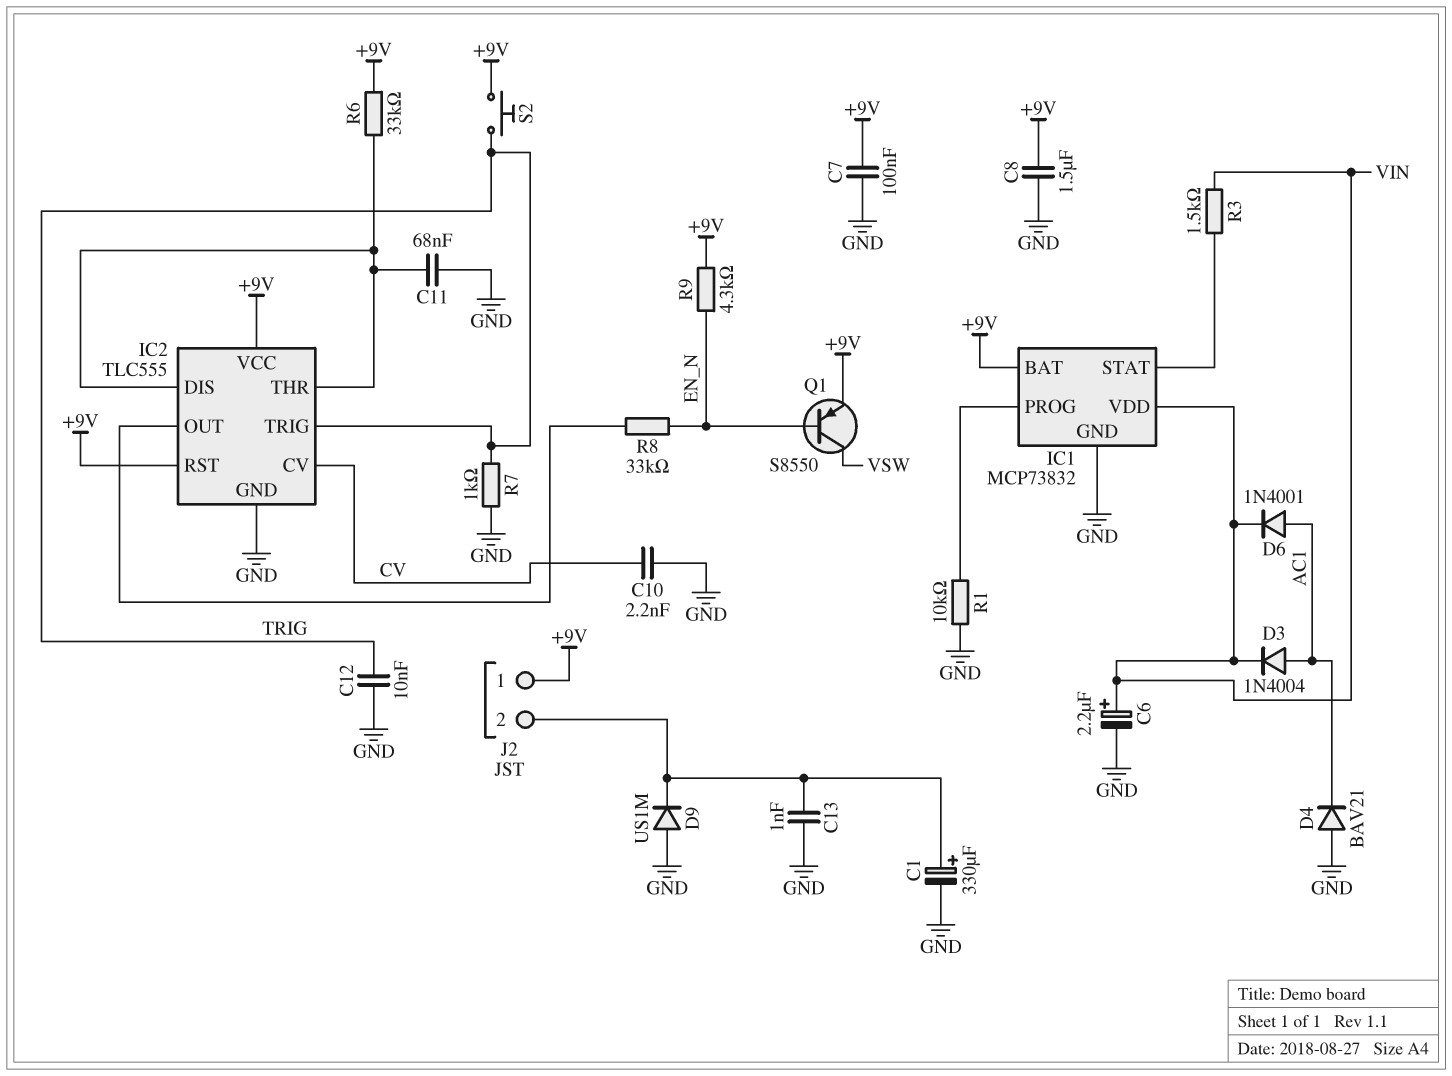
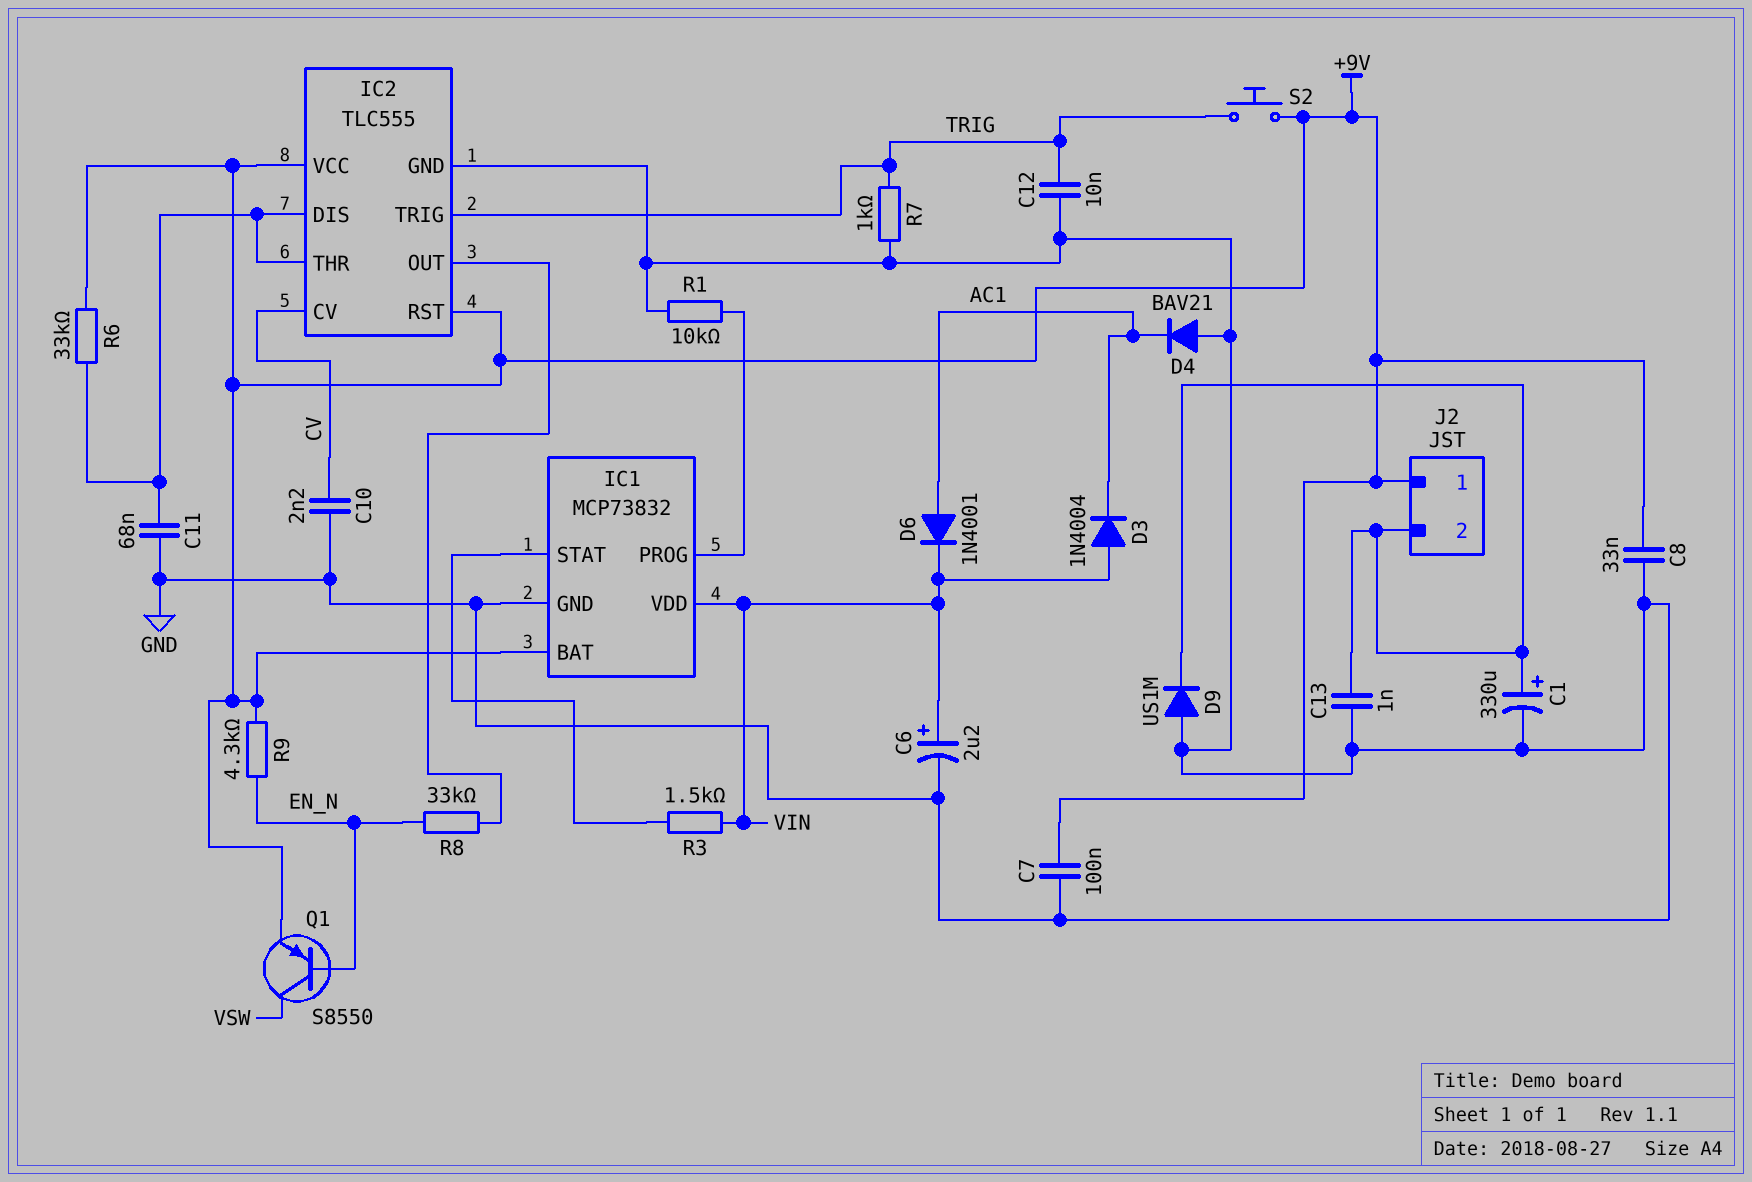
C8: 1.5uF (+9V, GND) -> 33nF (+9V, GND)
D3: diode 1N4004 (A AC1, K VIN) -> diode 1N4004 (A VIN, K AC1)

